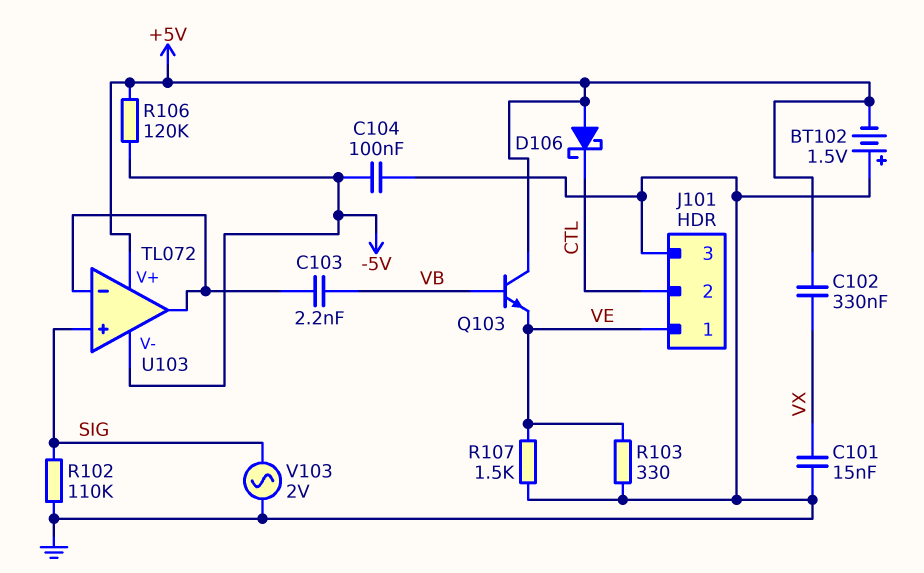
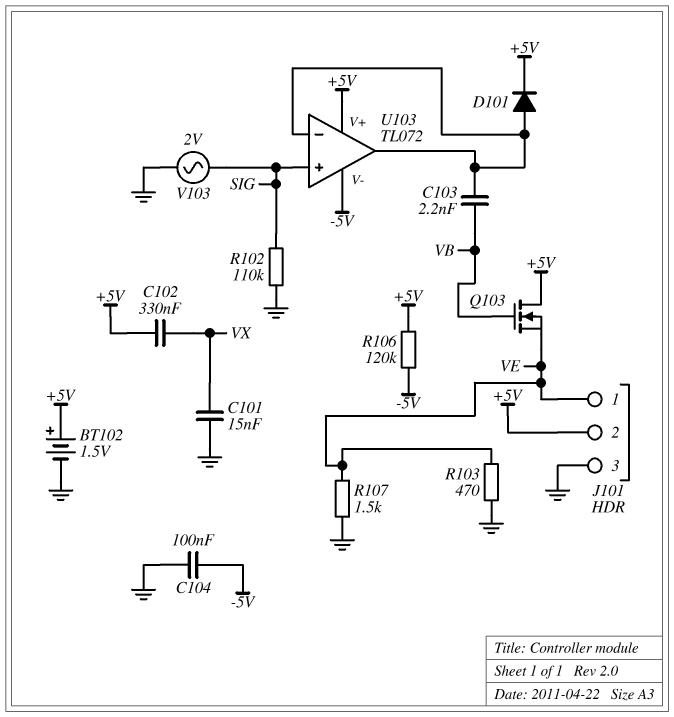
BT102: 1.5V (plus GND, minus +5V) -> 1.5V (plus +5V, minus GND)
D101: none -> diode (A U103/in-, K +5V)
D106: schottky (A +5V, K CTL) -> none
J101 pin 2: CTL -> +5V
Q103: NPN (B VB, C +5V, E VE) -> NMOS (G VB, D +5V, S VE)
R103: 330 (GND, VE) -> 470 (GND, VE)

